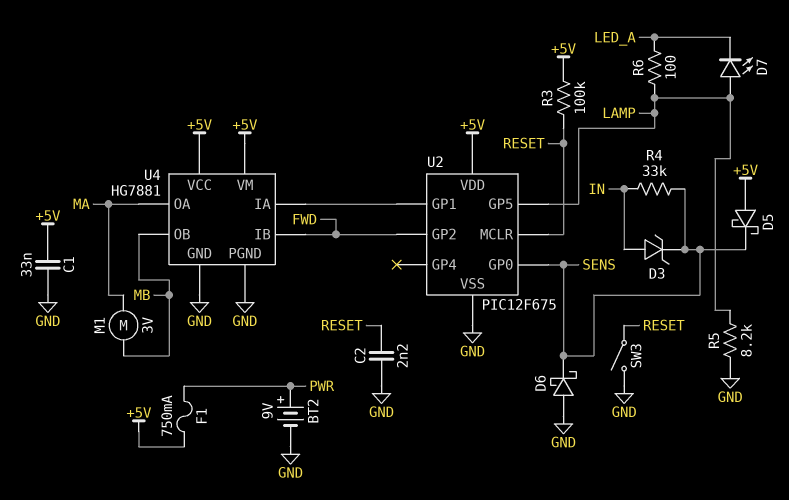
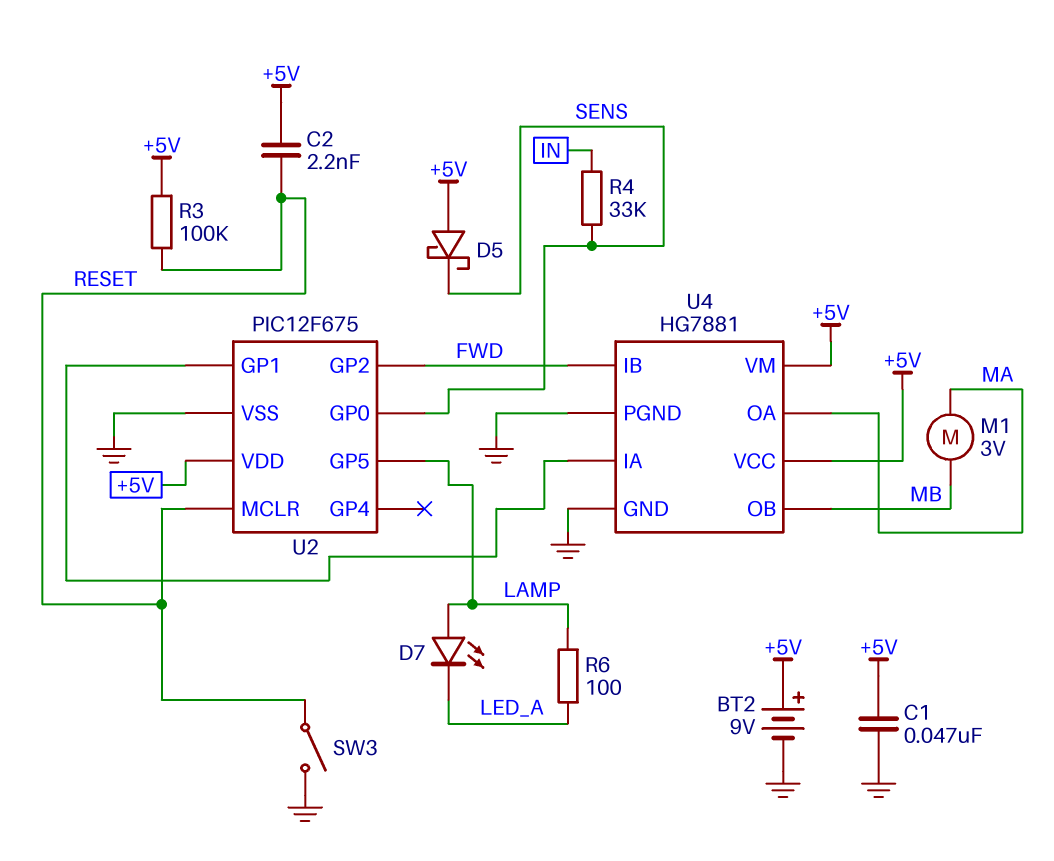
BT2: 9V (plus PWR, minus GND) -> 9V (plus +5V, minus GND)
C1: 33nF (+5V, GND) -> 47nF (+5V, GND)
C2: 2.2nF (GND, RESET) -> 2.2nF (+5V, RESET)
D3: zener (A IN, K SENS) -> none
D6: schottky (A GND, K SENS) -> none
F1: 750mA (+5V, PWR) -> none
R5: 8.2k (GND, LAMP) -> none

